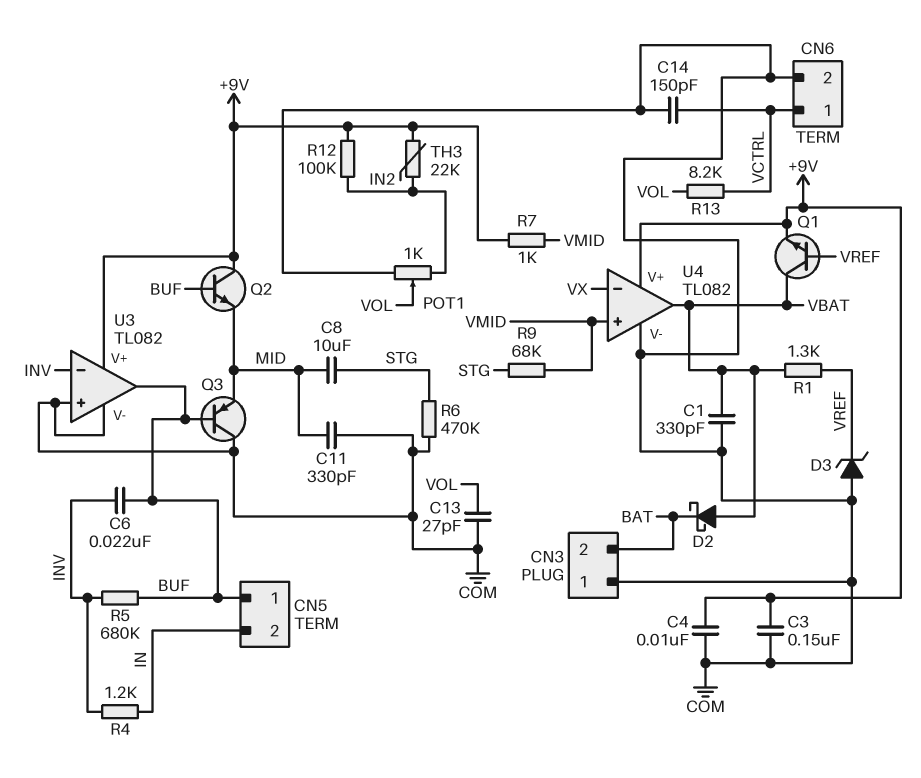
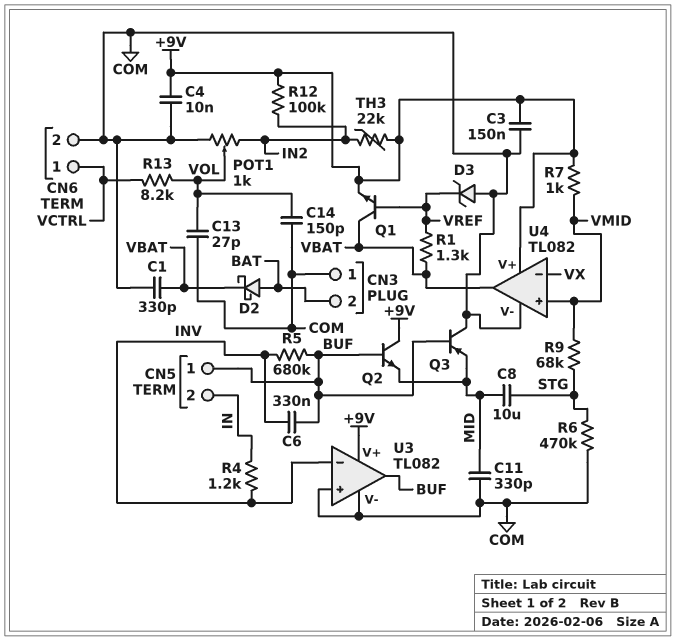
C6: 22nF (BUF, INV) -> 330nF (BUF, INV)
C14: 150pF (COM, VCTRL) -> 150pF (COM, VOL)
D2: schottky (A VBAT, K BAT) -> schottky (A BAT, K VBAT)

